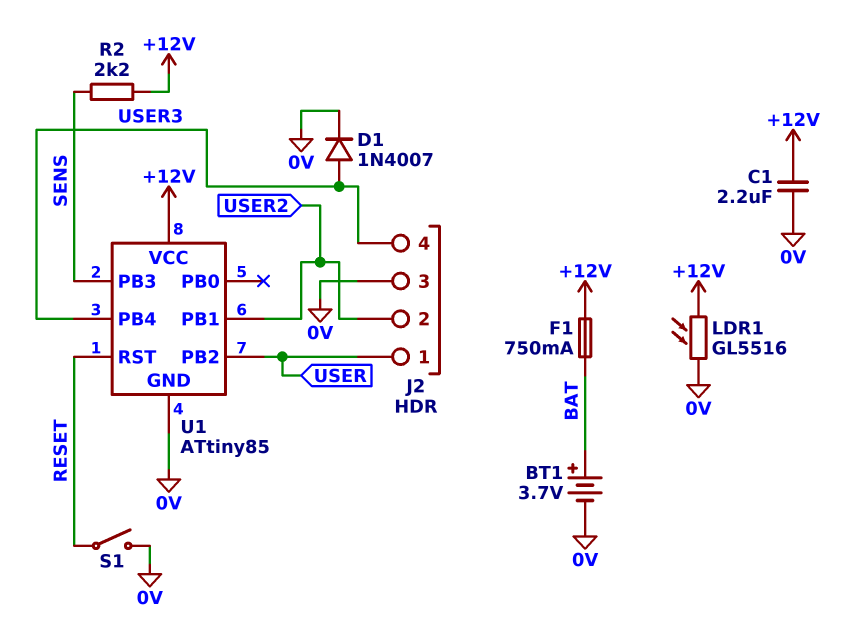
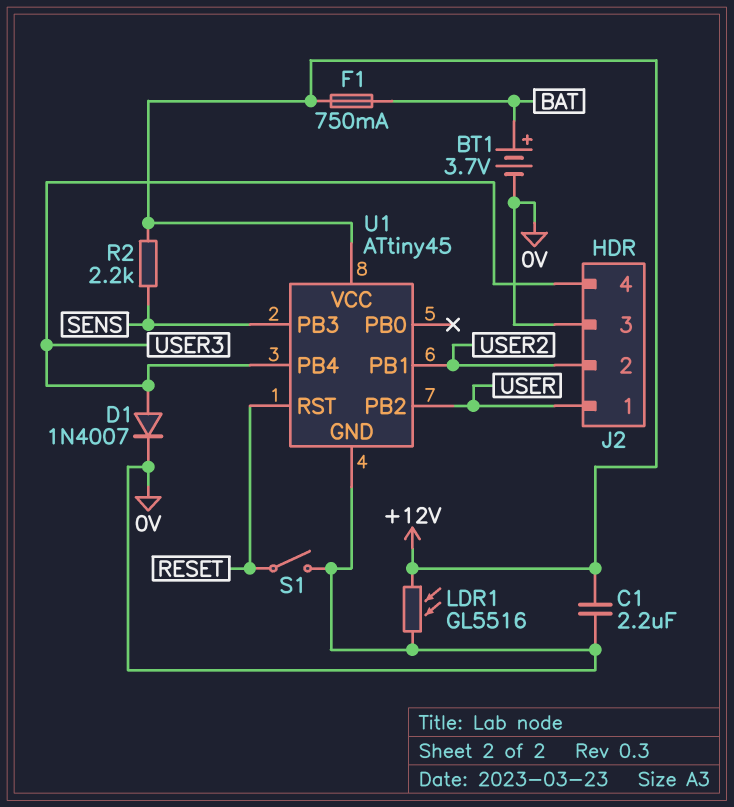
U1: ATtiny85 -> ATtiny45

